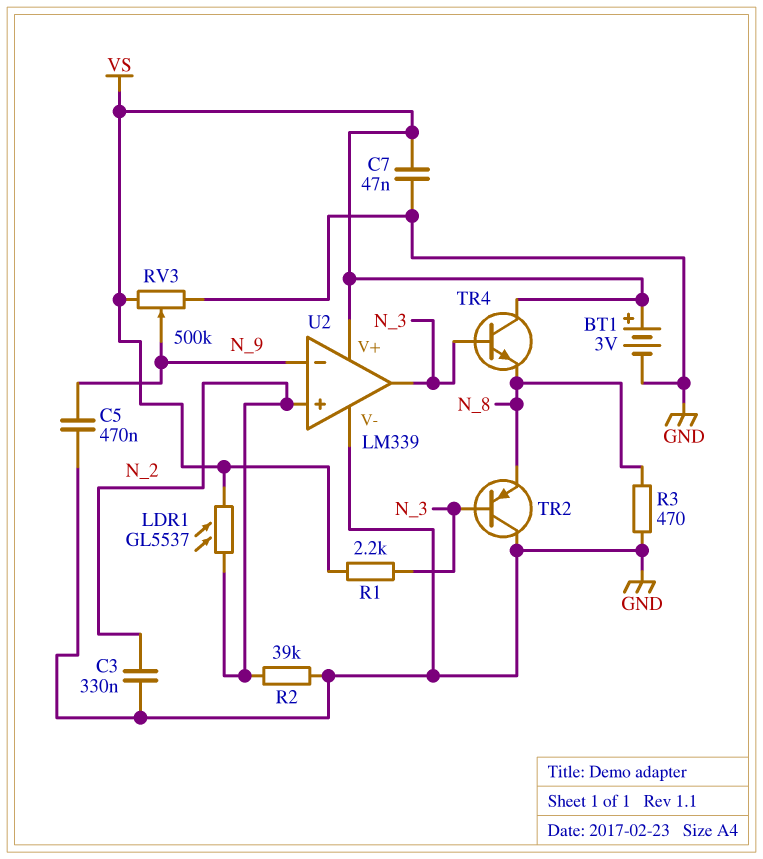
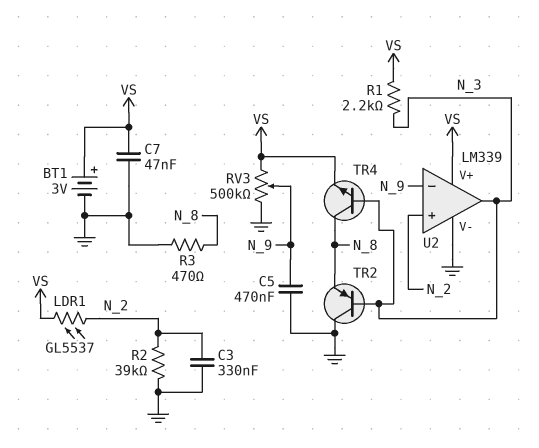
TR4: NPN (B N_3, C VS, E N_8) -> NPN (B N_3, C N_8, E VS)

